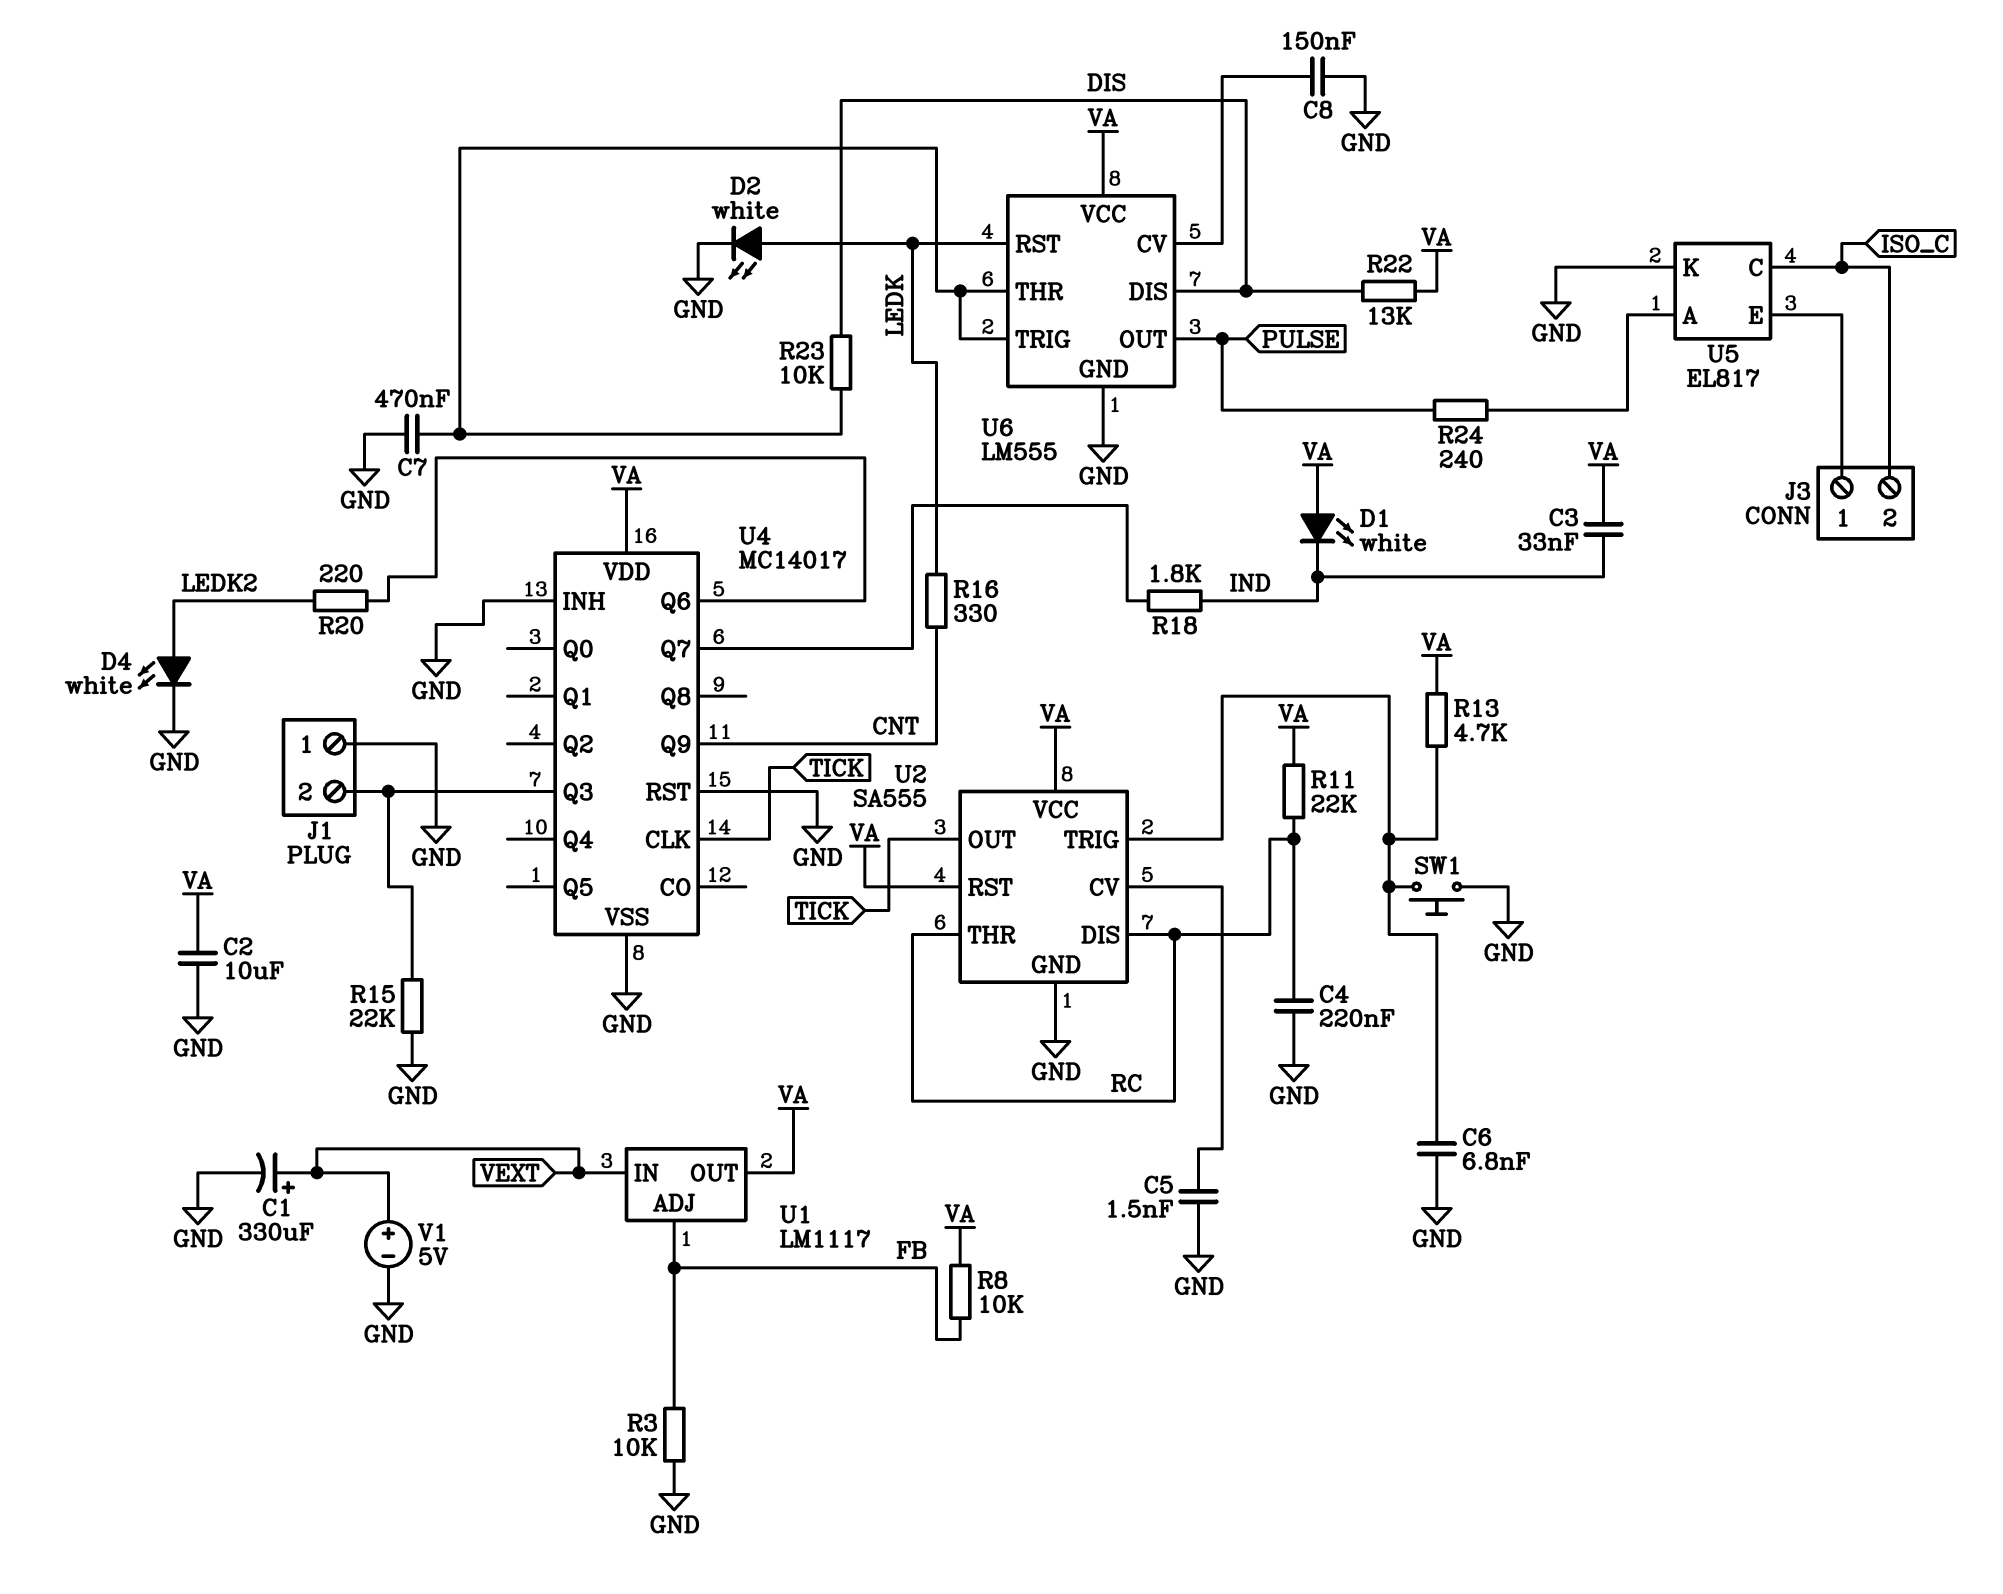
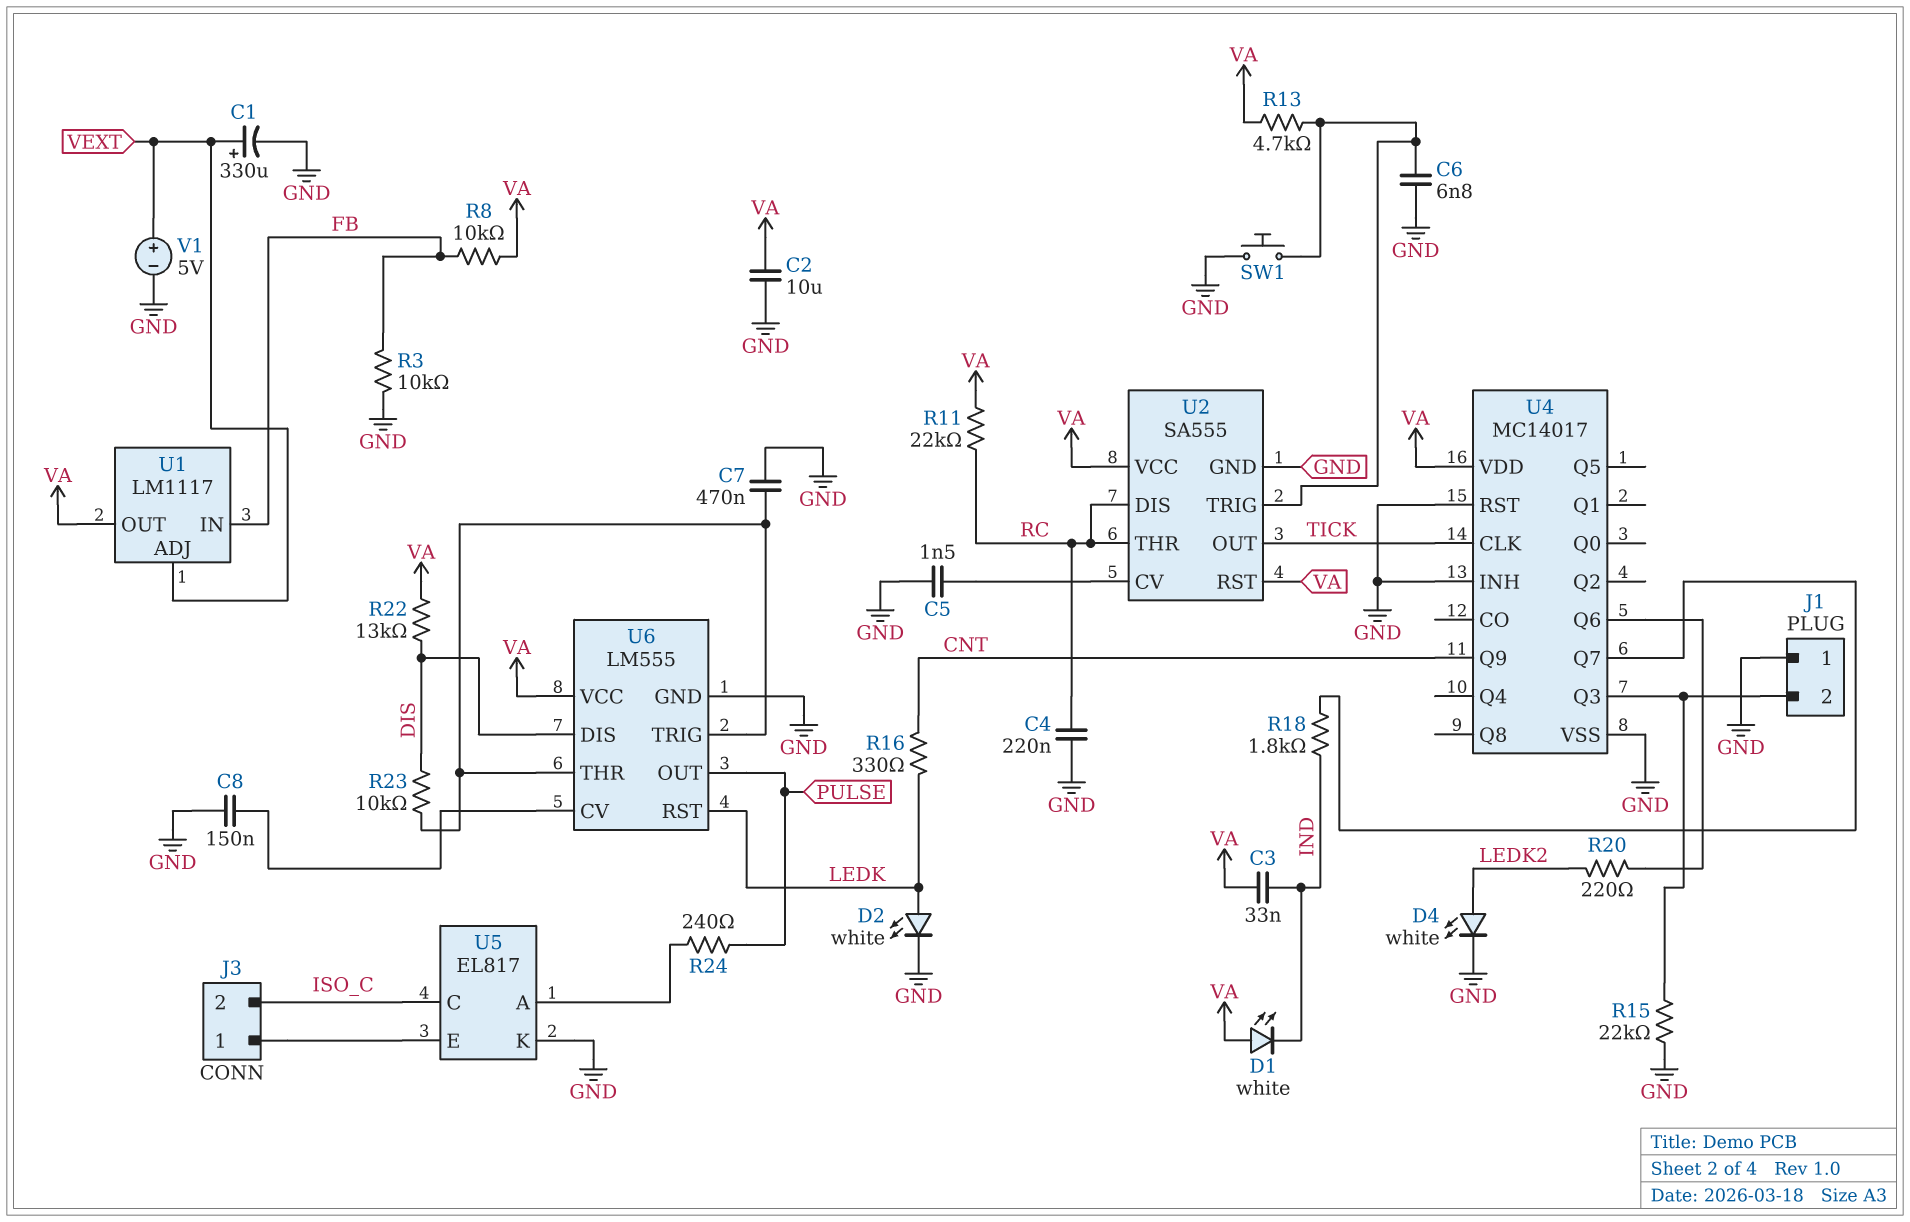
U1 pin ADJ: FB -> VEXT
U1 pin IN: VEXT -> FB

